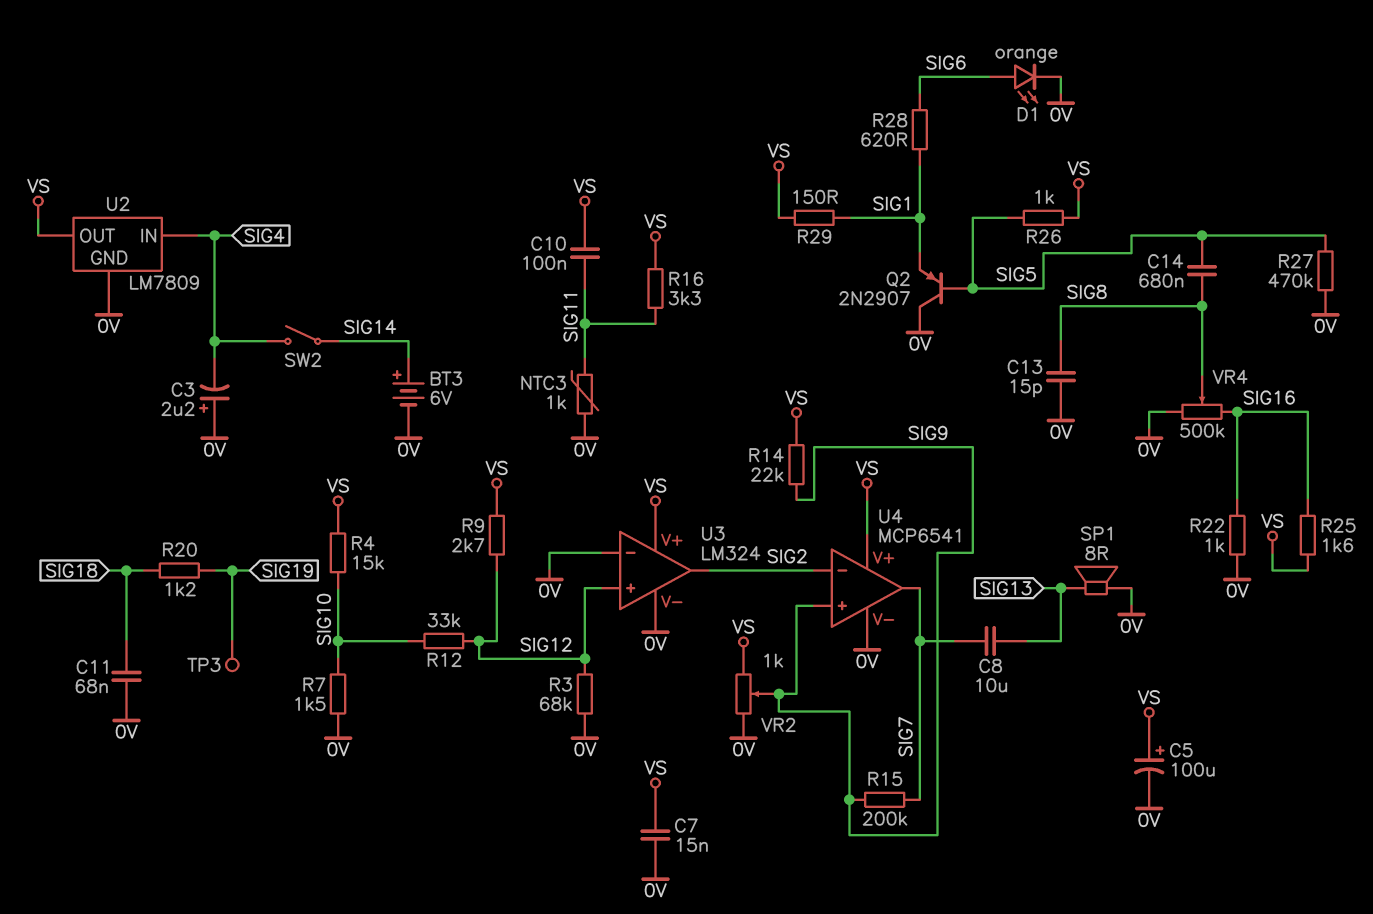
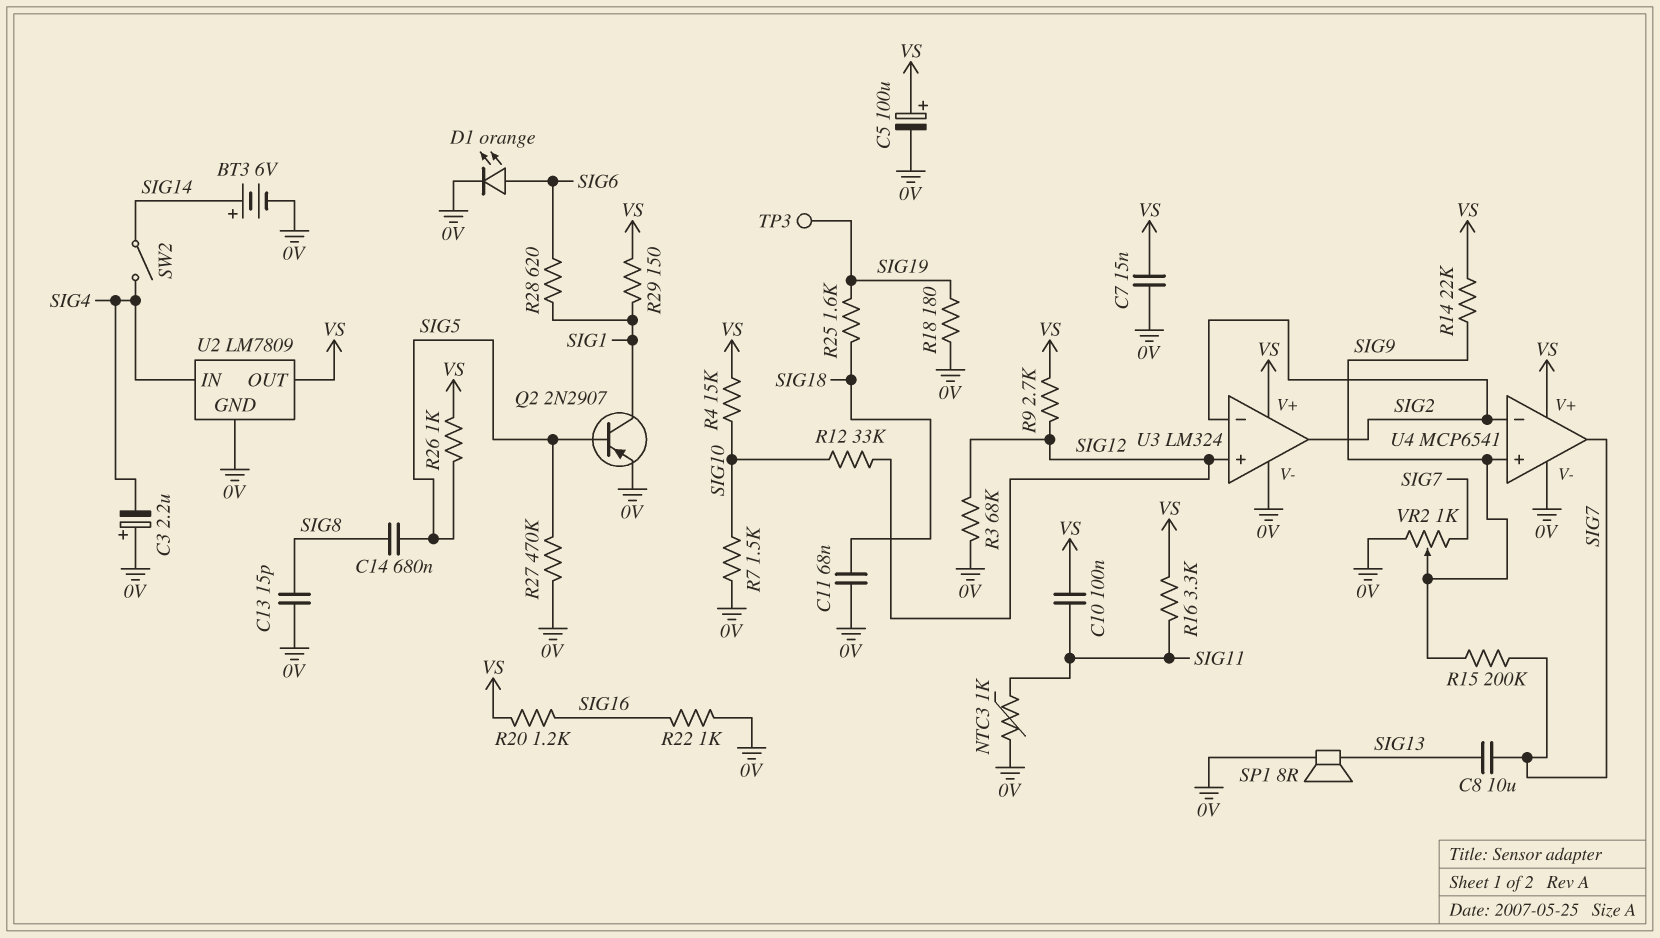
Q2: PNP 2N2907 (B SIG5, C 0V, E SIG1) -> PNP 2N2907 (B SIG5, C SIG1, E 0V)
R18: none -> 180 (0V, SIG19)
R20: 1.2k (SIG18, SIG19) -> 1.2k (SIG16, VS)
R25: 1.6k (SIG16, VS) -> 1.6k (SIG18, SIG19)
U3 pin in-: 0V -> SIG2
VR2: 1k (0V, VS, wiper SIG9) -> 1k (0V, SIG7, wiper SIG9)
VR4: 500k (0V, SIG16, wiper SIG8) -> none

